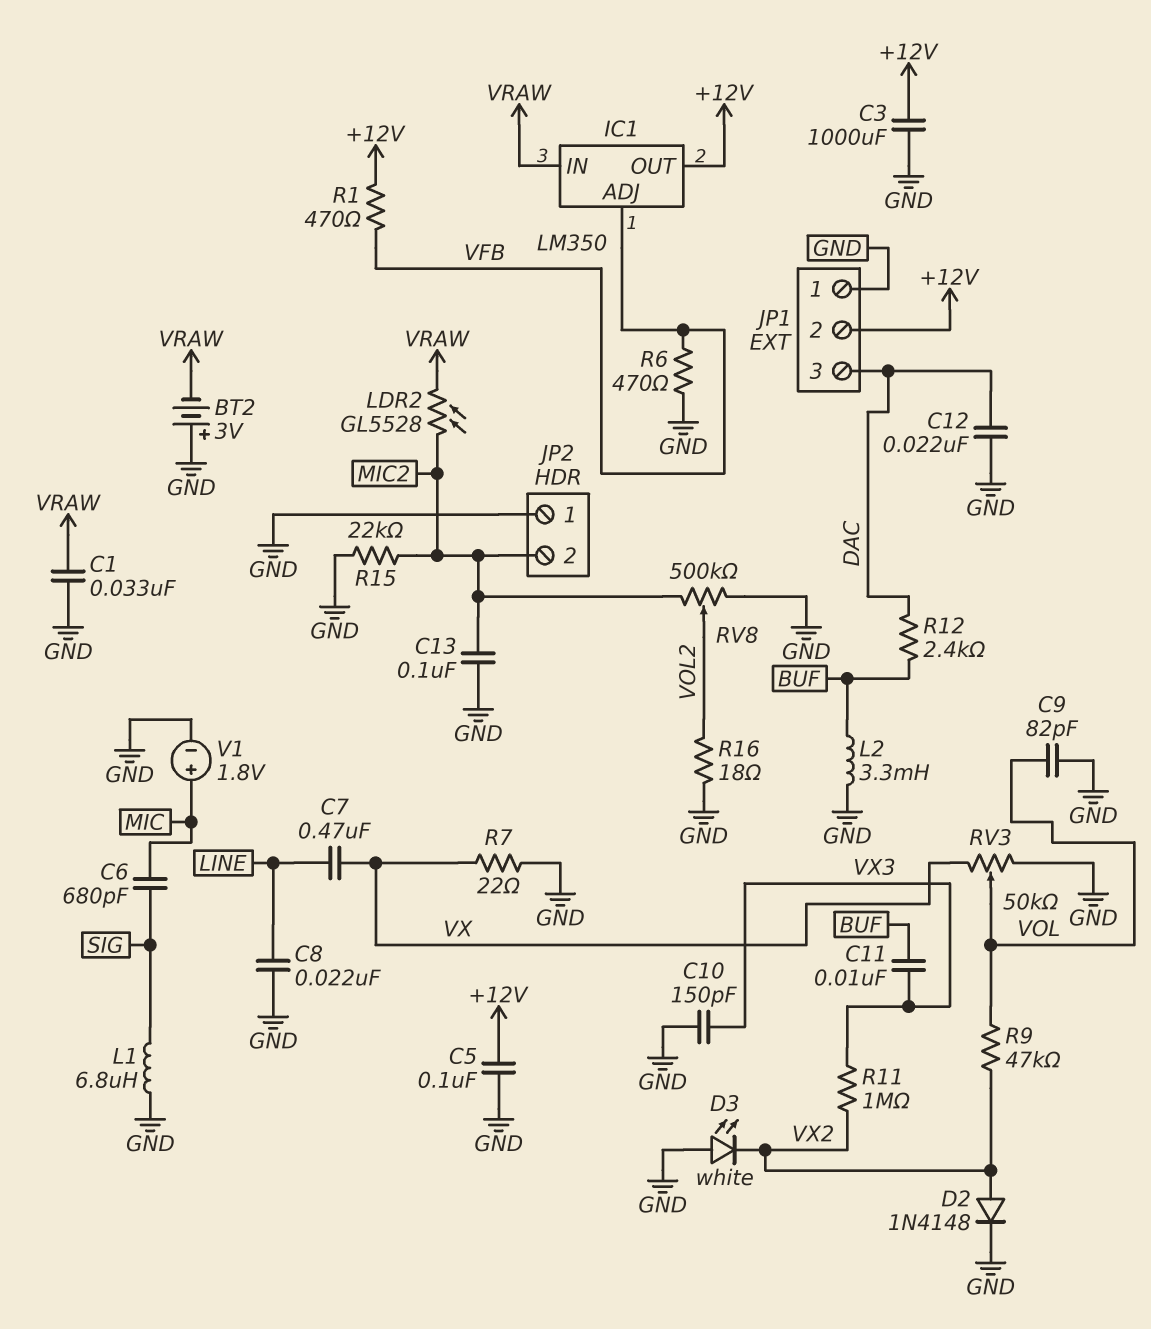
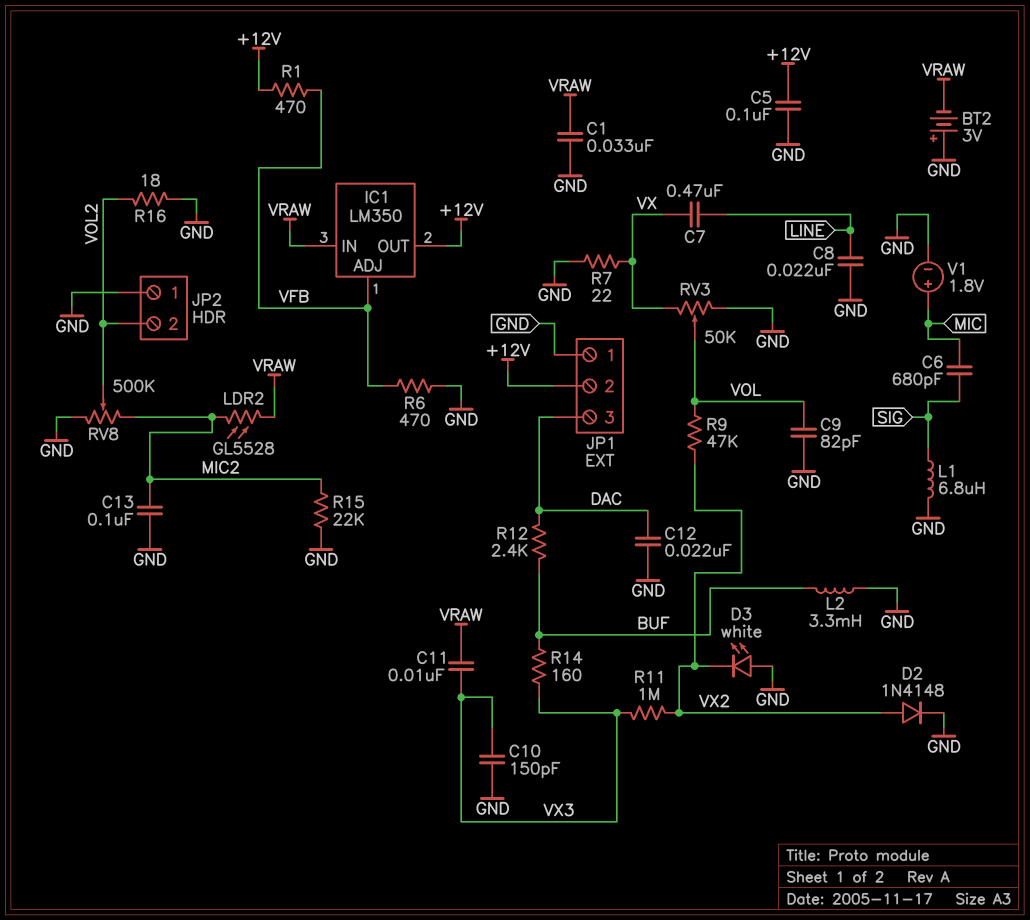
C3: 1000uF (+12V, GND) -> none
C11: 10nF (BUF, VX3) -> 10nF (VRAW, VX3)
JP2 pin 2: MIC2 -> VOL2
R14: none -> 160 (BUF, VX3)

